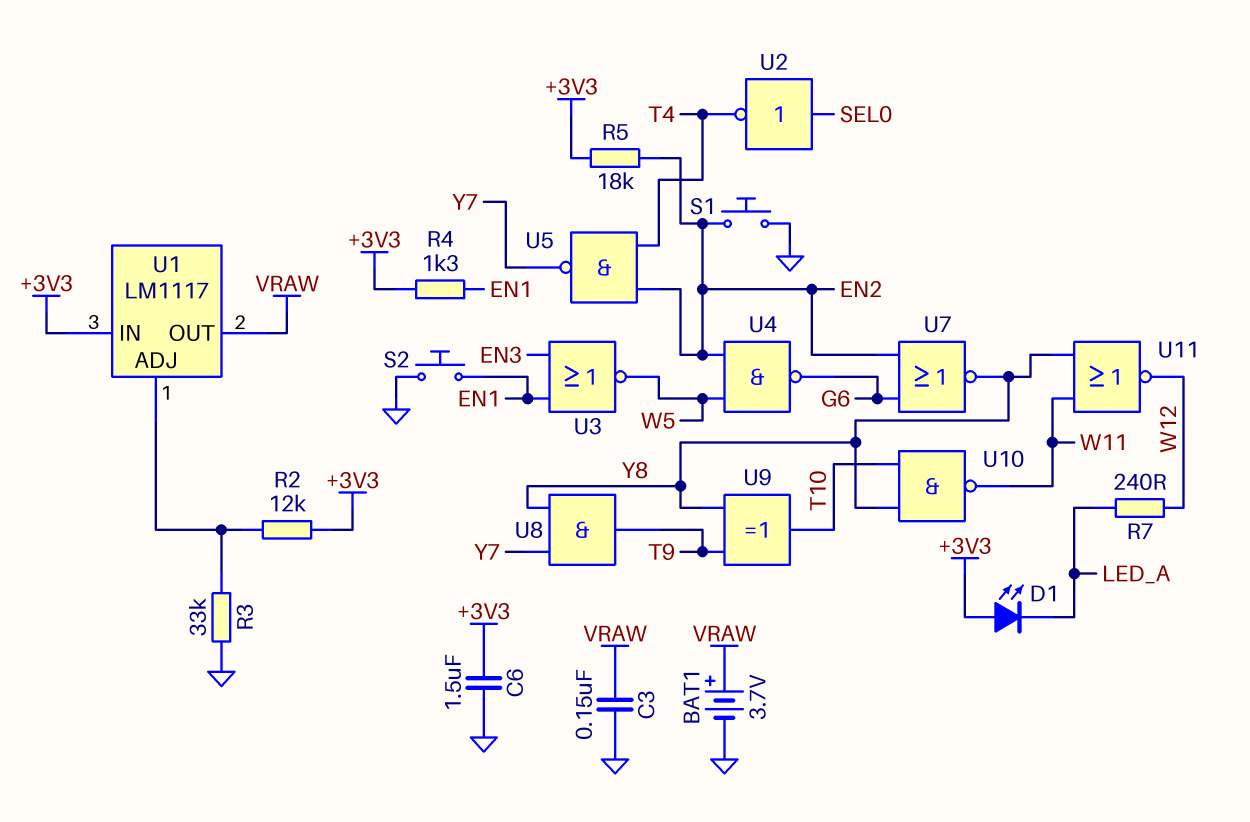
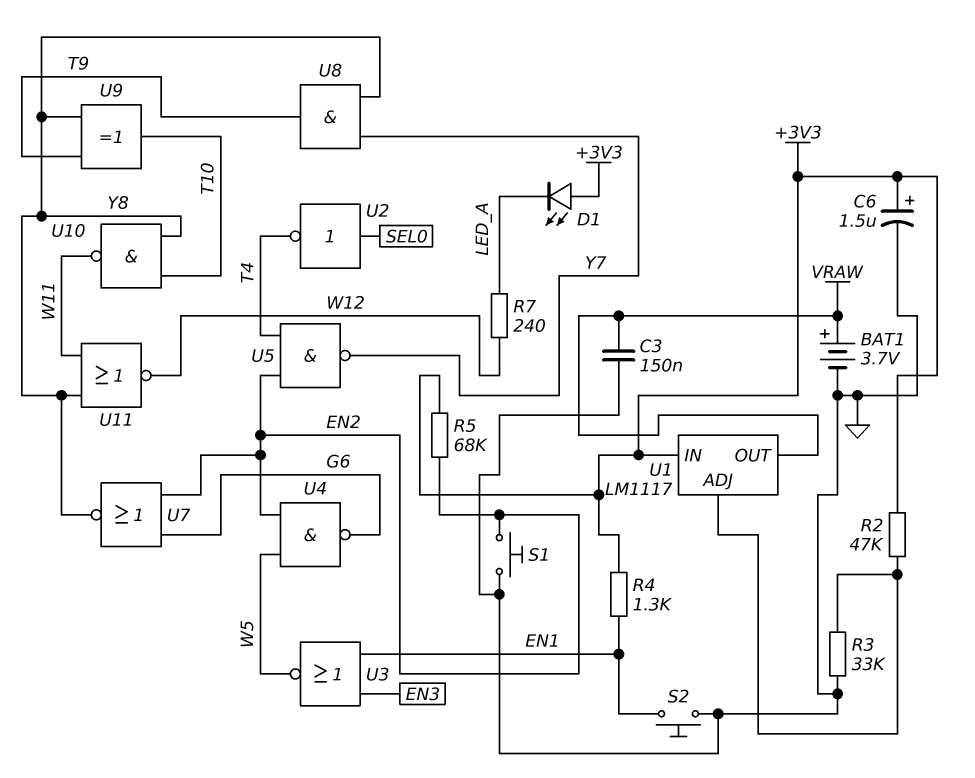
C6: 1.5uF (+3V3, GND) -> 1.5uF (plus +3V3, minus GND)
R2: 12k (+3V3, U1/ADJ) -> 47k (+3V3, U1/ADJ)
R5: 18k (+3V3, EN2) -> 68k (+3V3, EN2)

